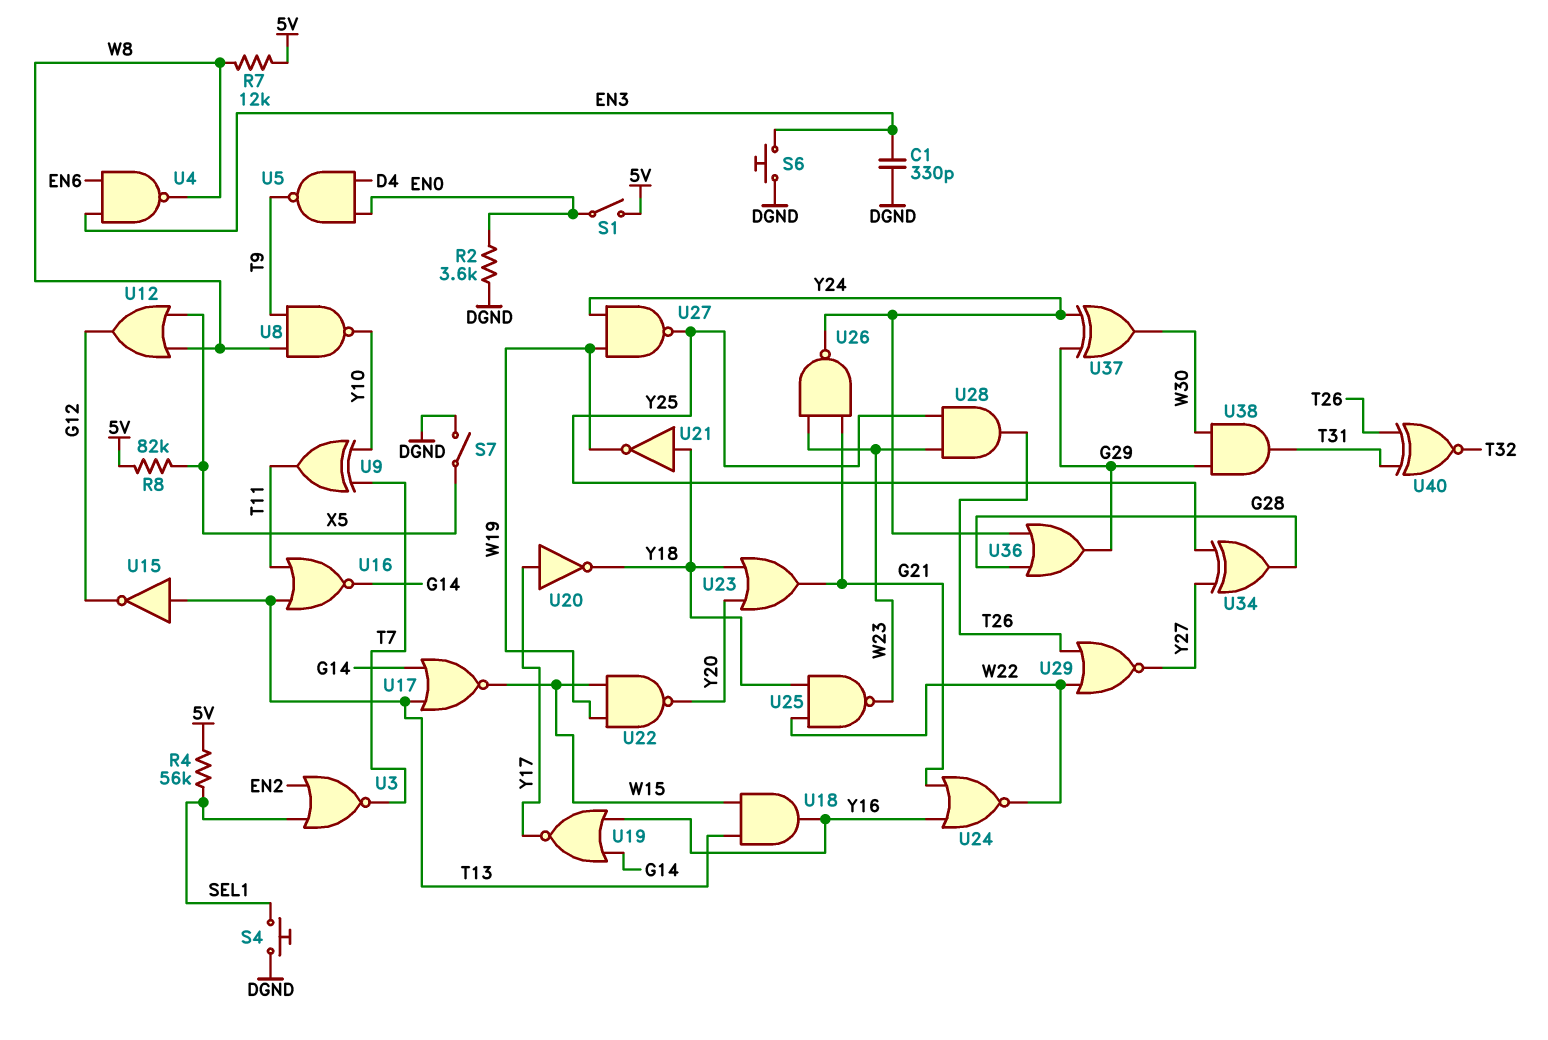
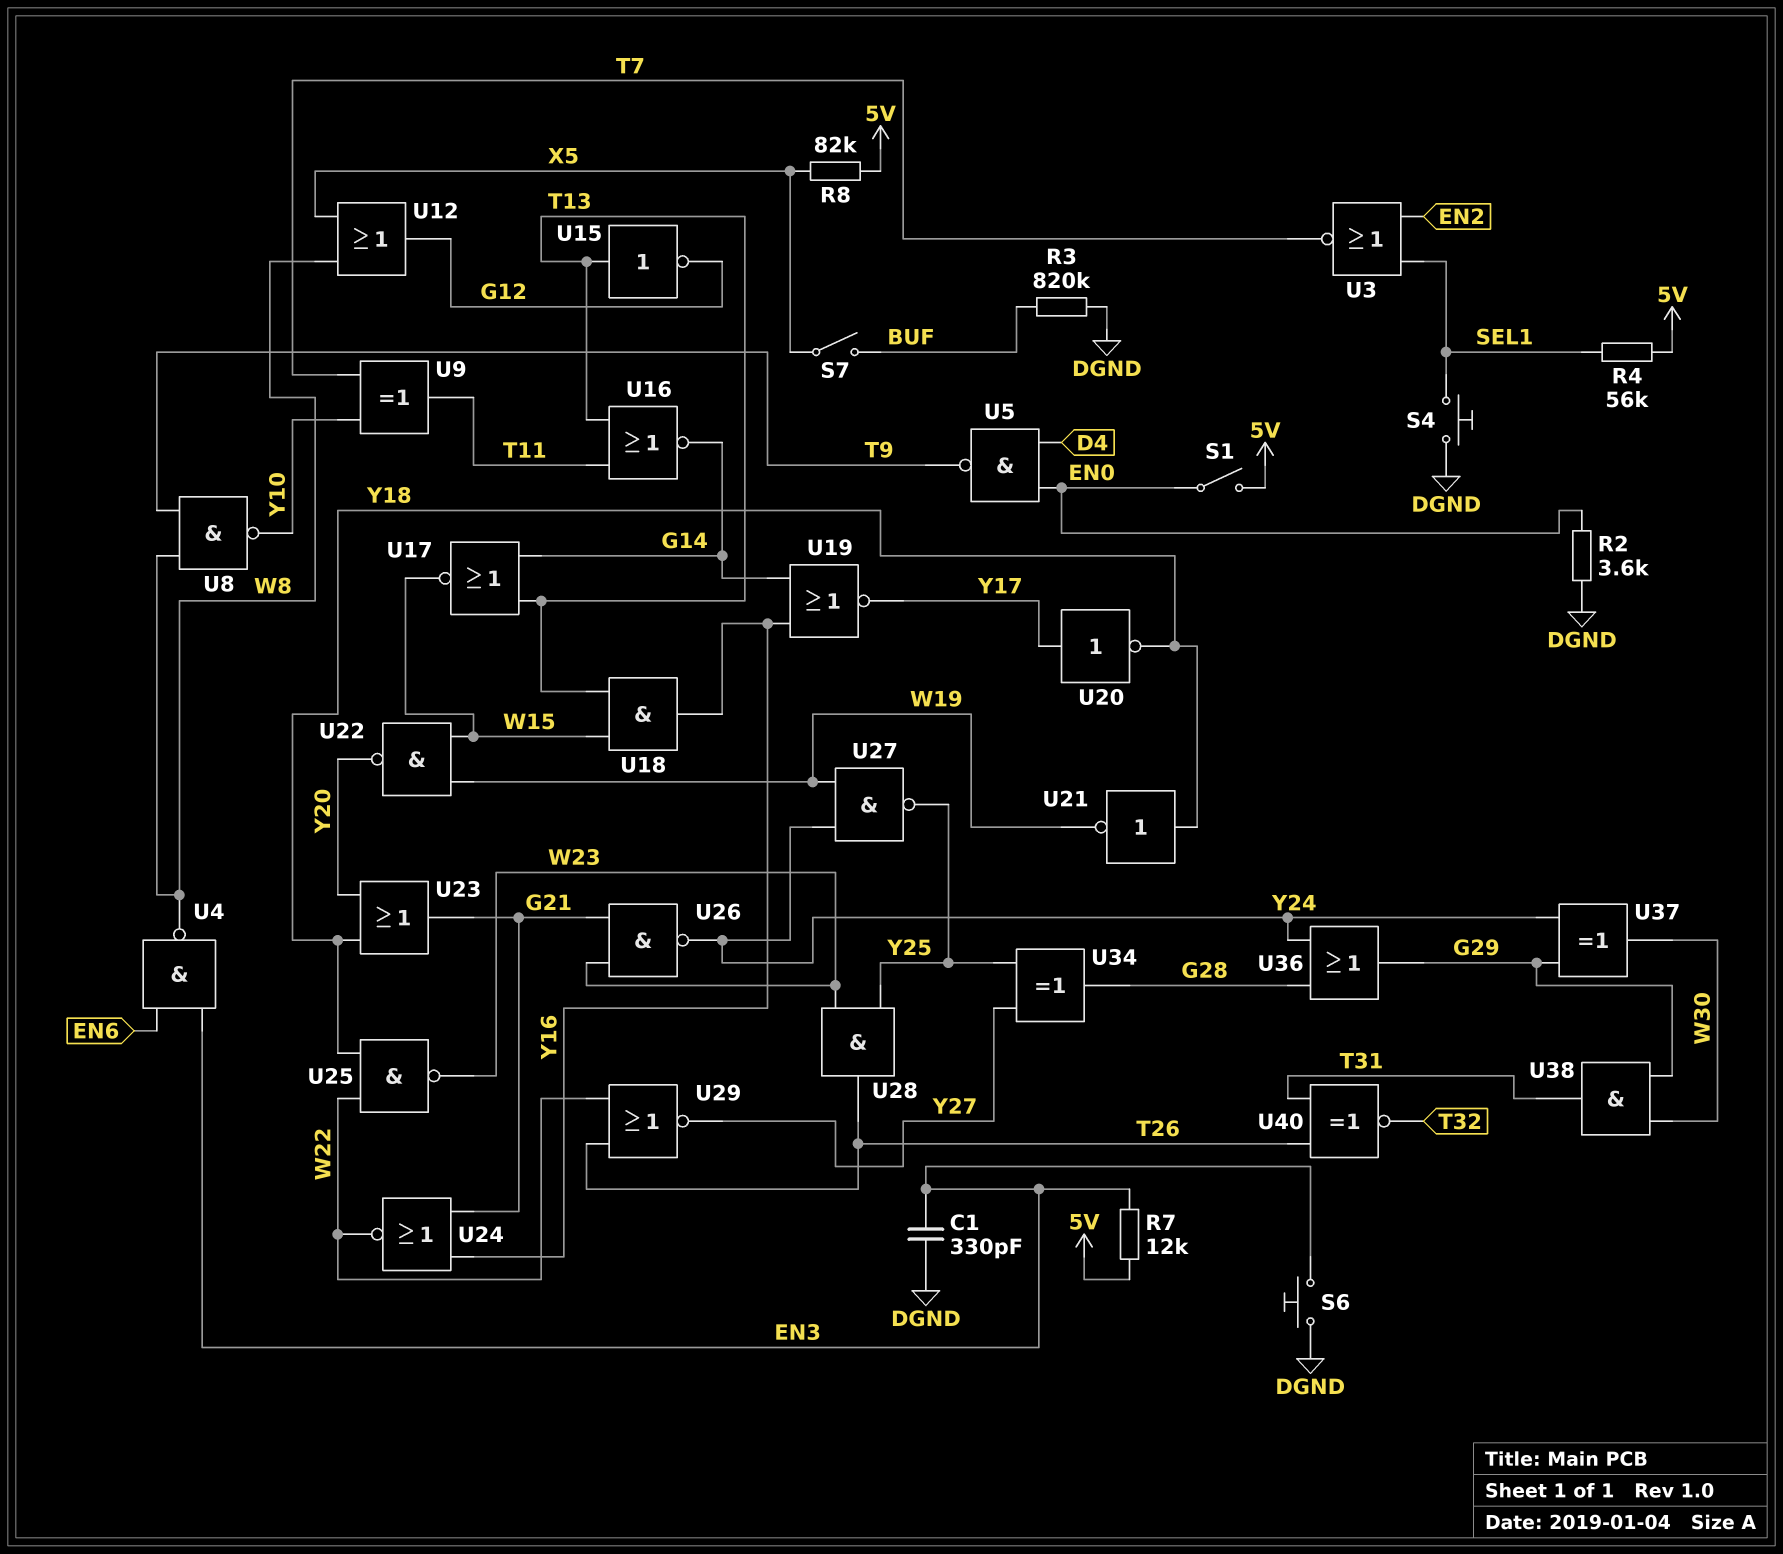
R3: none -> 820k (BUF, DGND)
R7: 12k (5V, W8) -> 12k (5V, EN3)
S7: switch (DGND, X5) -> switch (BUF, X5)

